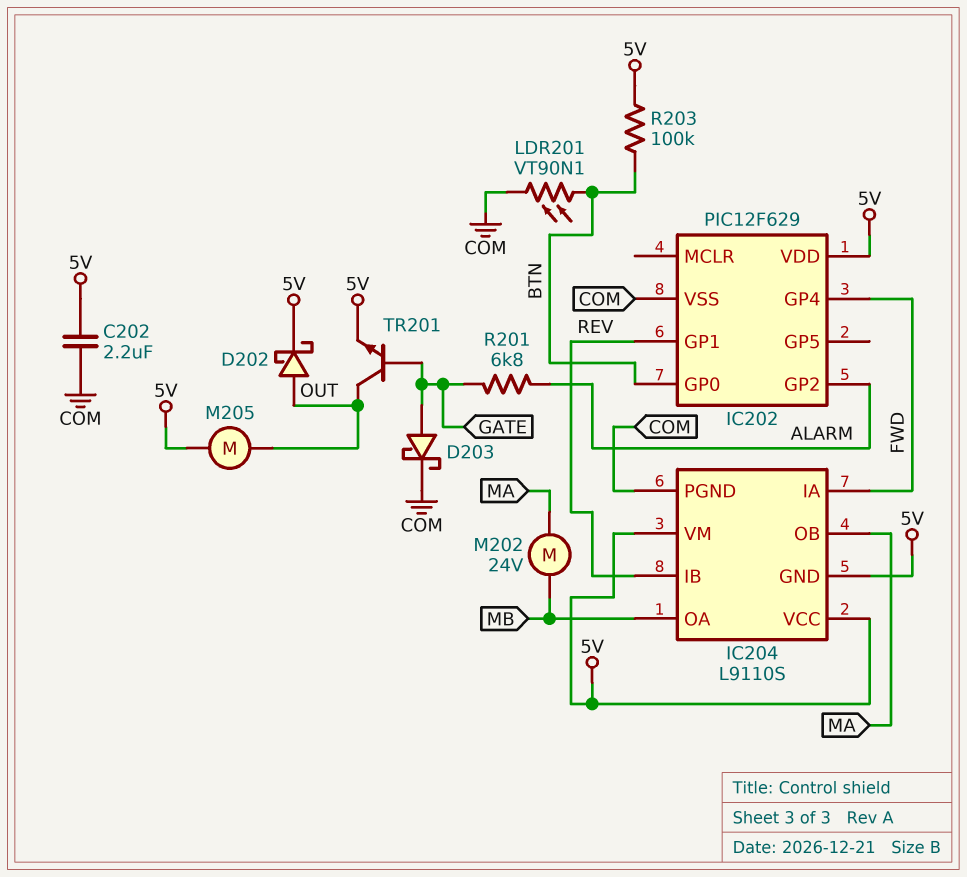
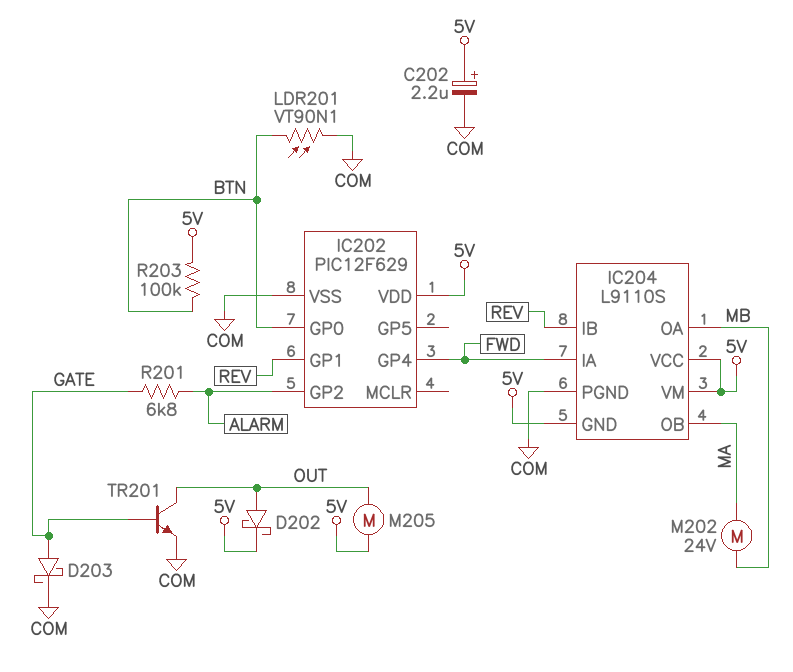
C202: 2.2uF (5V, COM) -> 2.2uF (plus 5V, minus COM)
TR201: NPN (B GATE, C OUT, E 5V) -> NPN (B GATE, C OUT, E COM)

